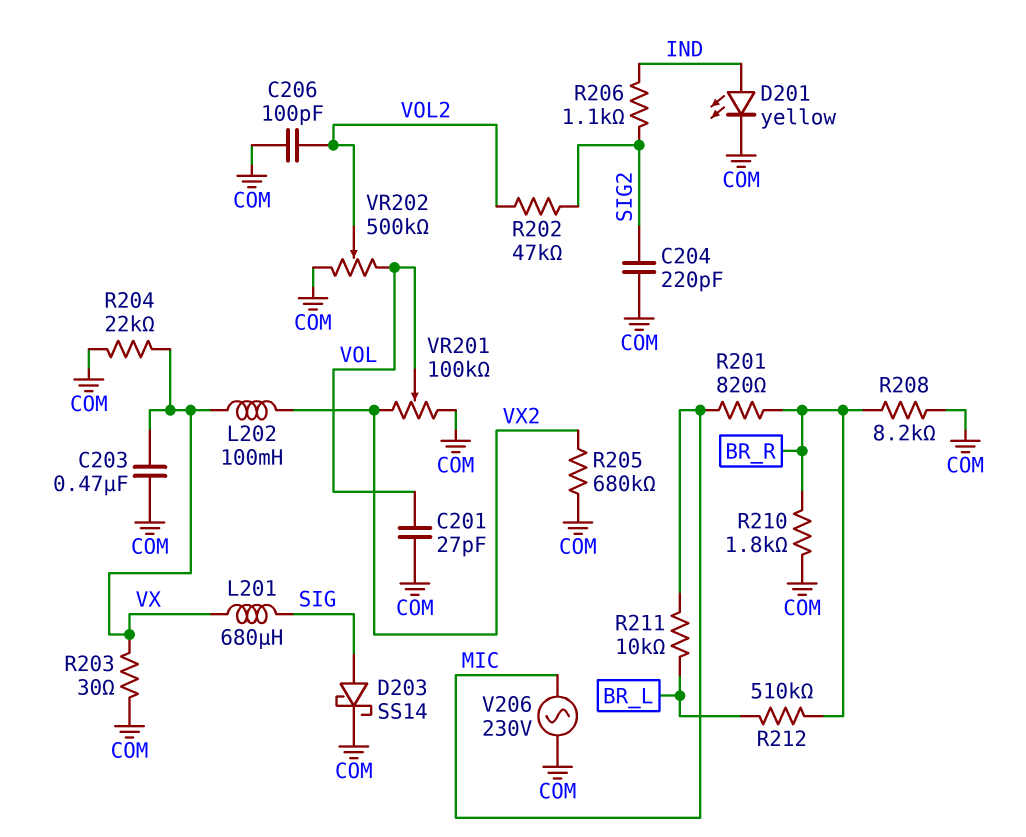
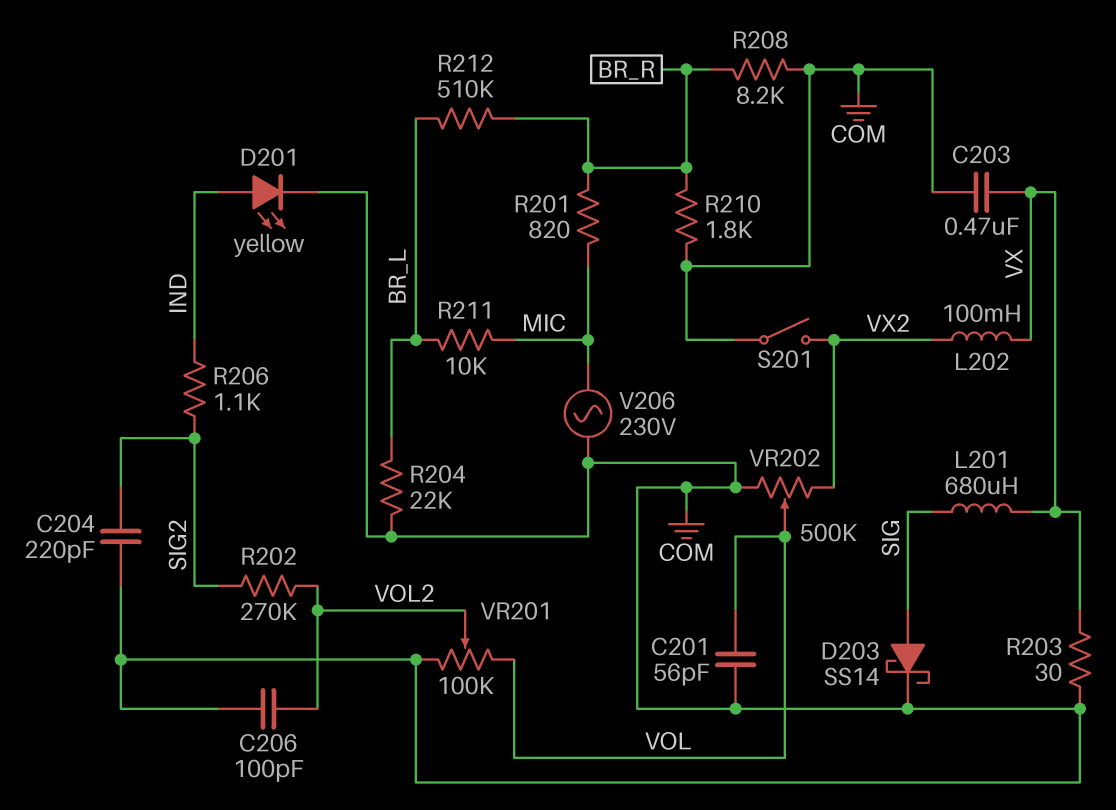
C201: 27pF (COM, VOL) -> 56pF (COM, VOL)
R202: 47k (SIG2, VOL2) -> 270k (SIG2, VOL2)
R204: 22k (COM, VX) -> 22k (BR_L, COM)
R205: 680k (COM, VX2) -> none
S201: none -> switch (COM, VX2)
VR201: 100k (COM, VX2, wiper VOL) -> 100k (COM, VOL, wiper VOL2)
VR202: 500k (COM, VOL, wiper VOL2) -> 500k (COM, VX2, wiper VOL)

